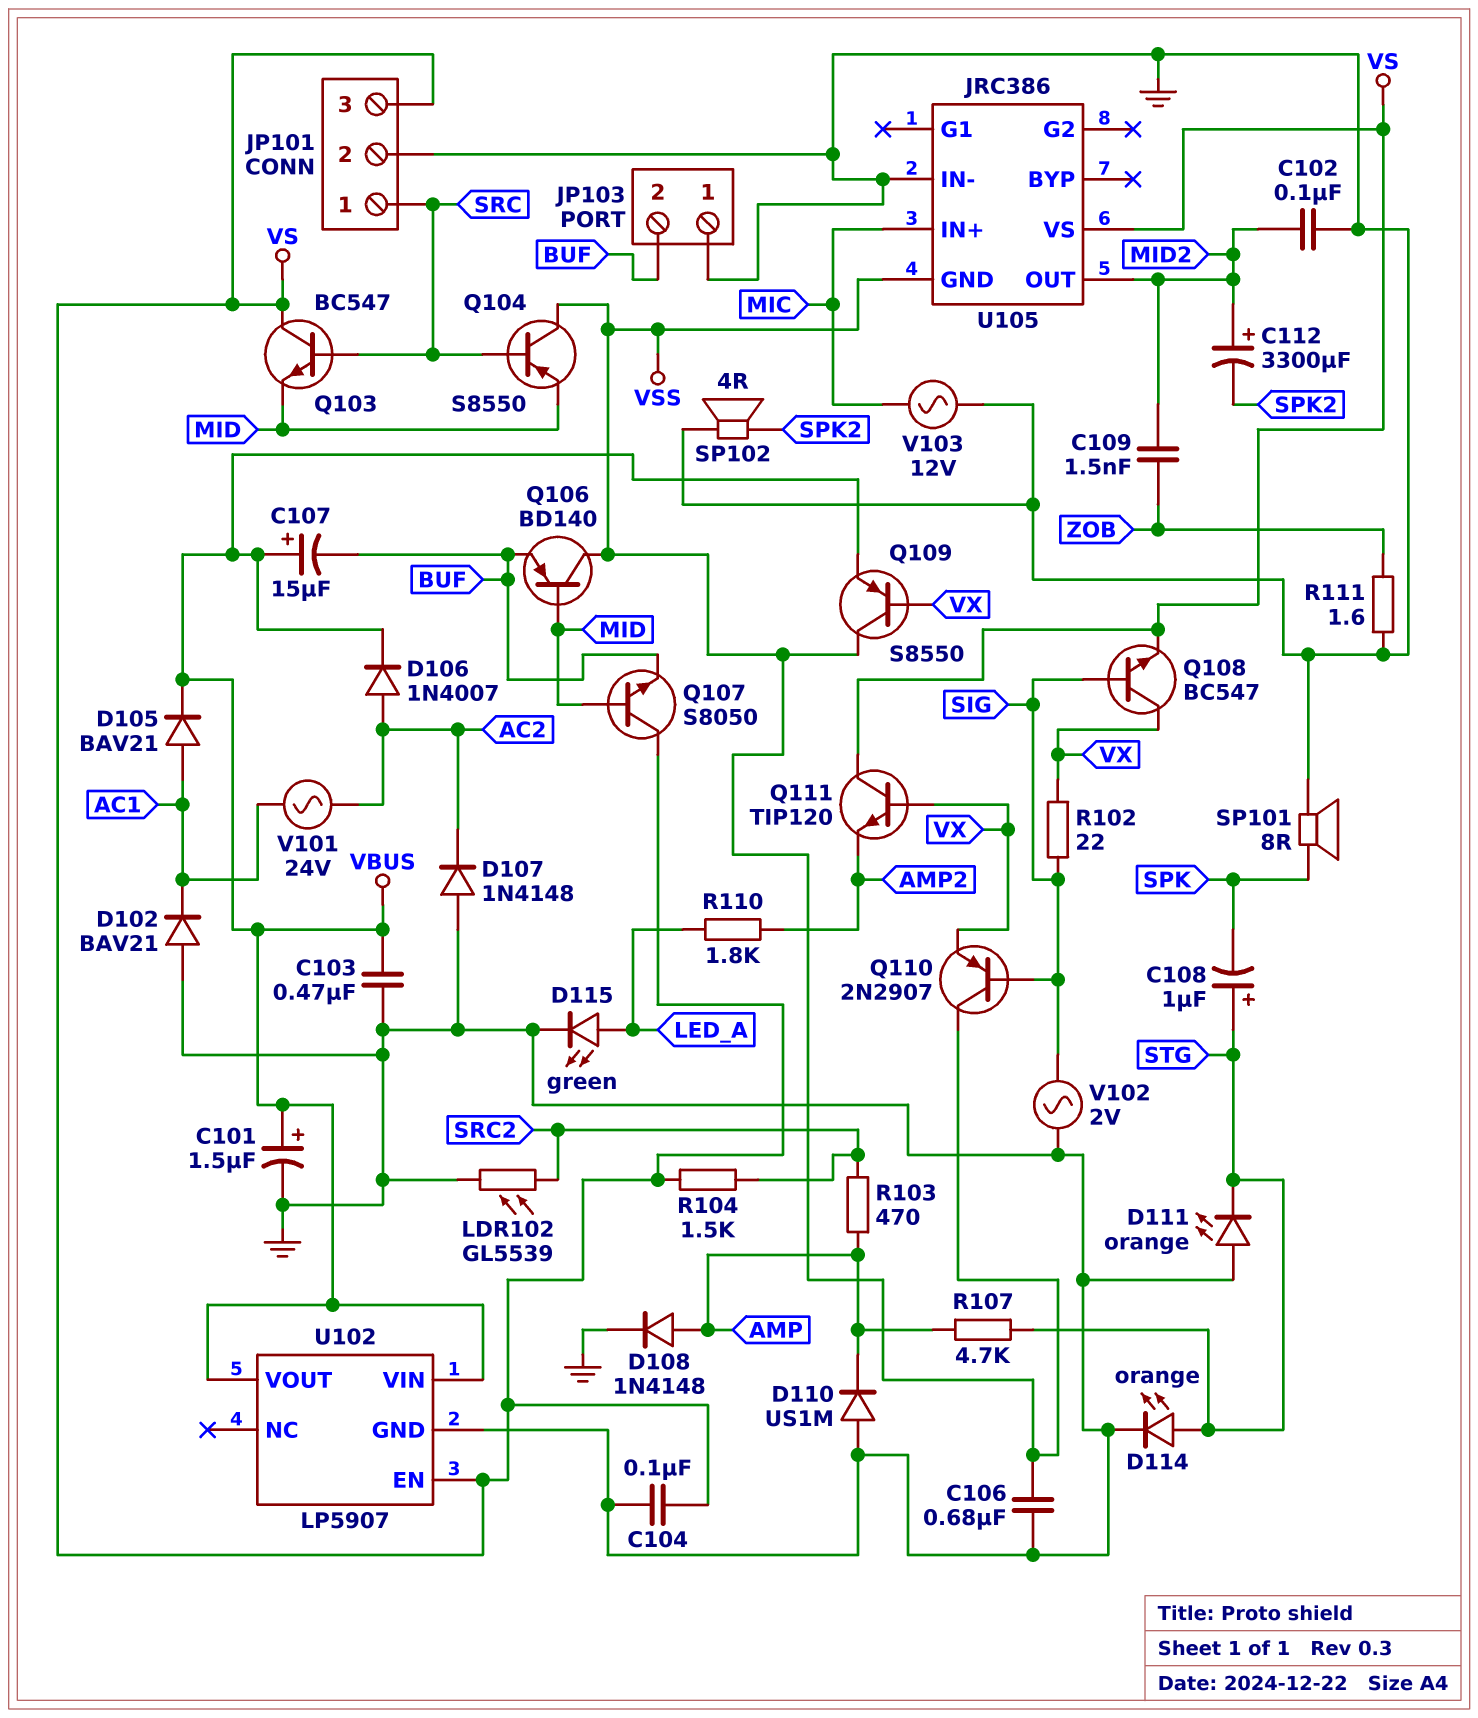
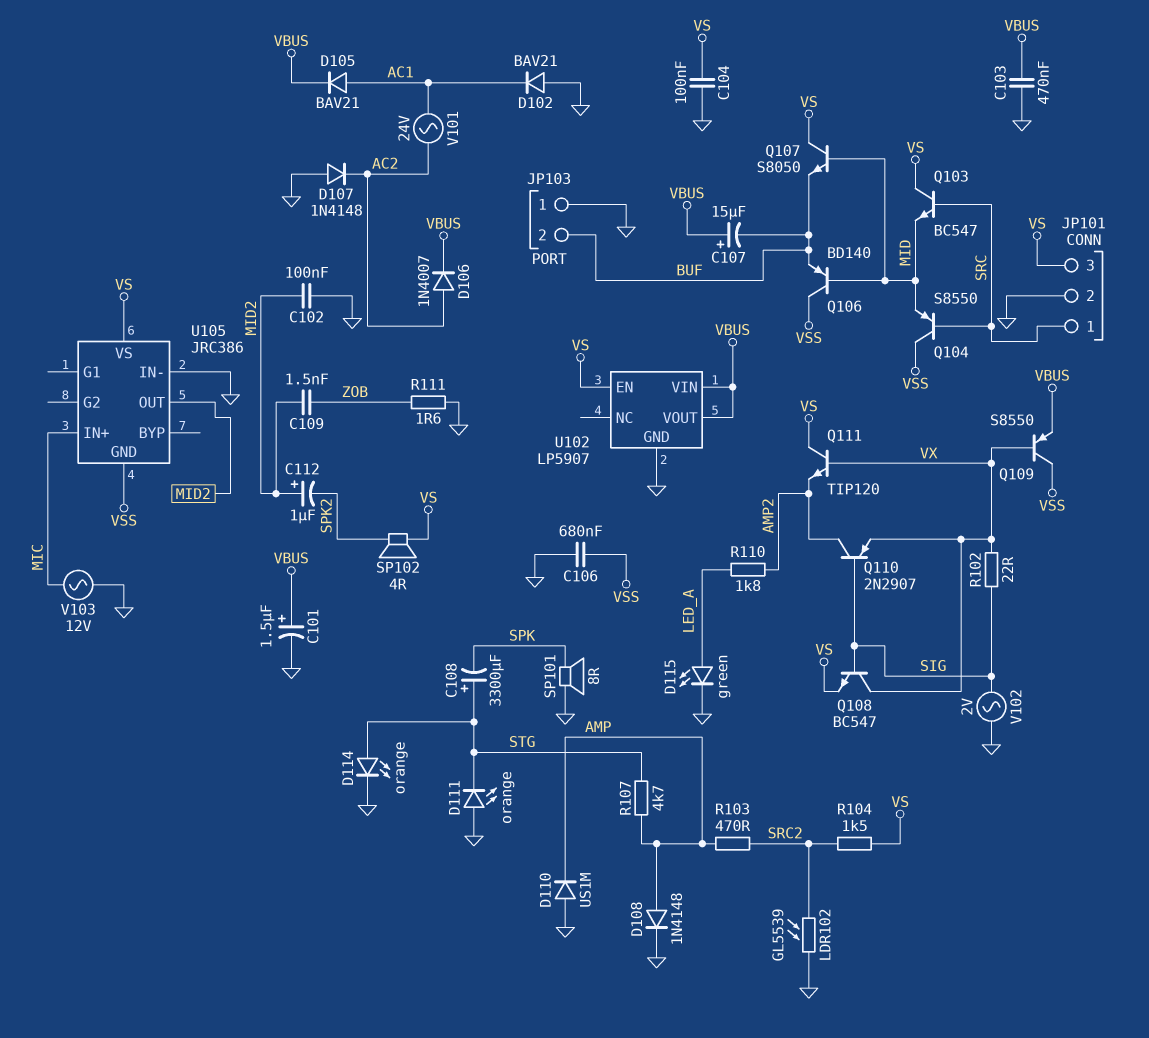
C108: 1uF (plus STG, minus SPK) -> 3300uF (plus STG, minus SPK)
C112: 3300uF (plus MID2, minus SPK2) -> 1uF (plus MID2, minus SPK2)
Q110: PNP 2N2907 (B SIG, C VSS, E VX) -> PNP 2N2907 (B SIG, C AMP2, E VX)
SP102: speaker 4R (GND, SPK2) -> speaker 4R (SPK2, VS)

